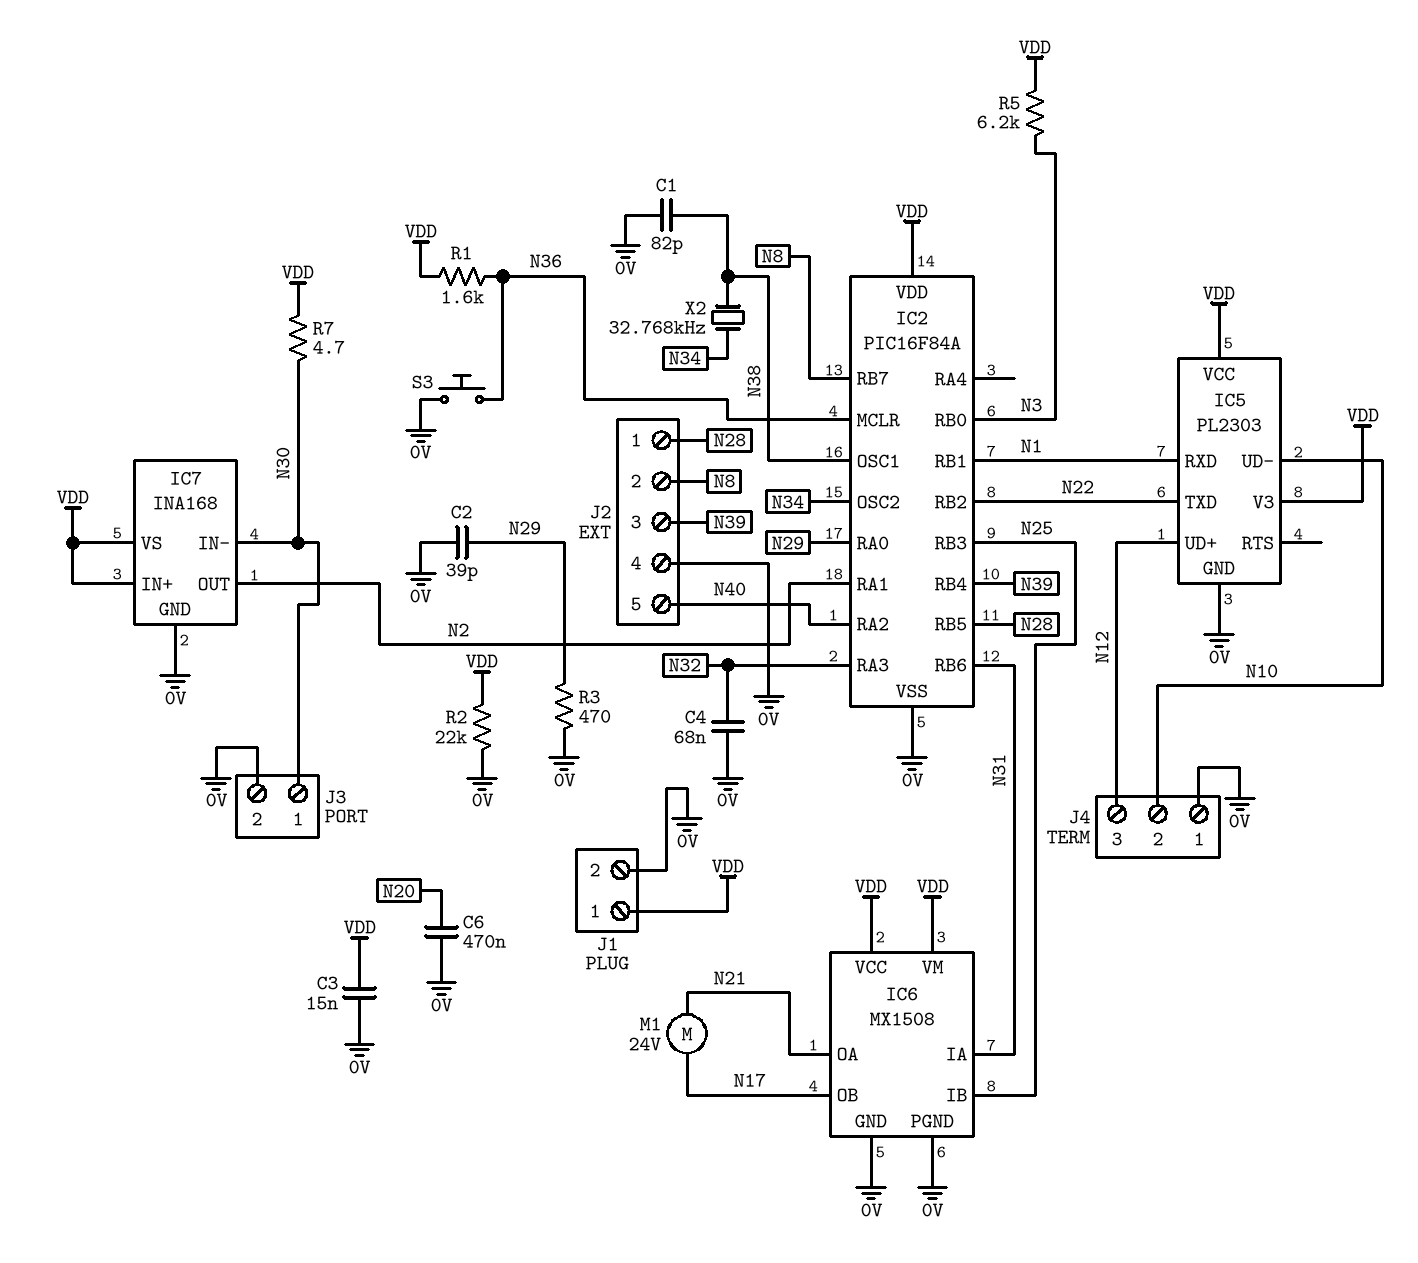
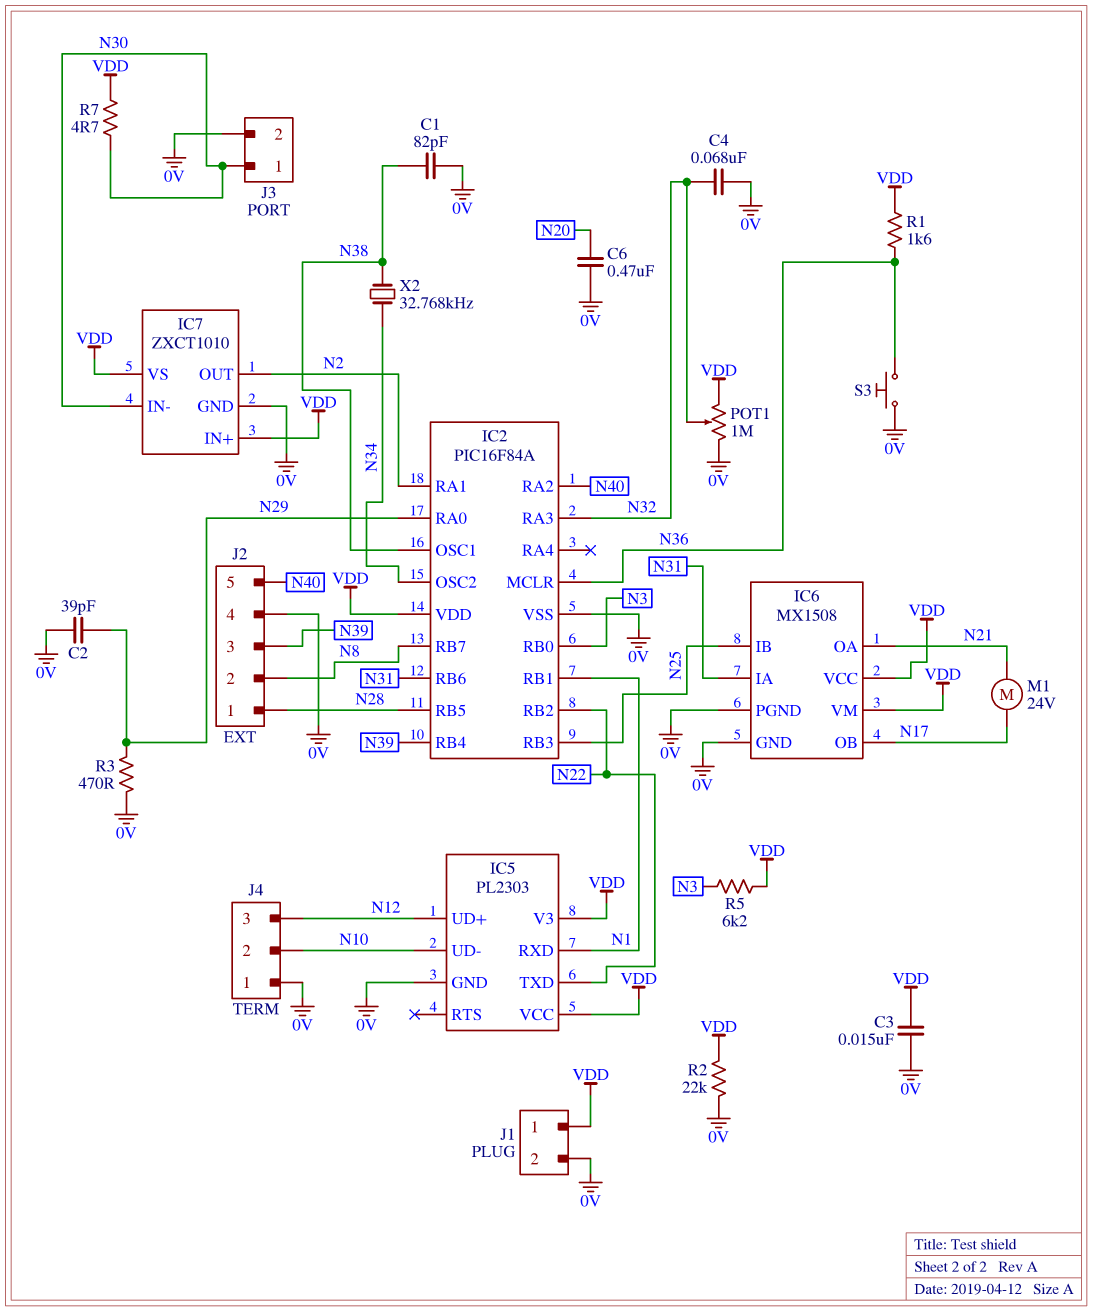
IC7: INA168 -> ZXCT1010
POT1: none -> 1M (0V, VDD, wiper N32)

